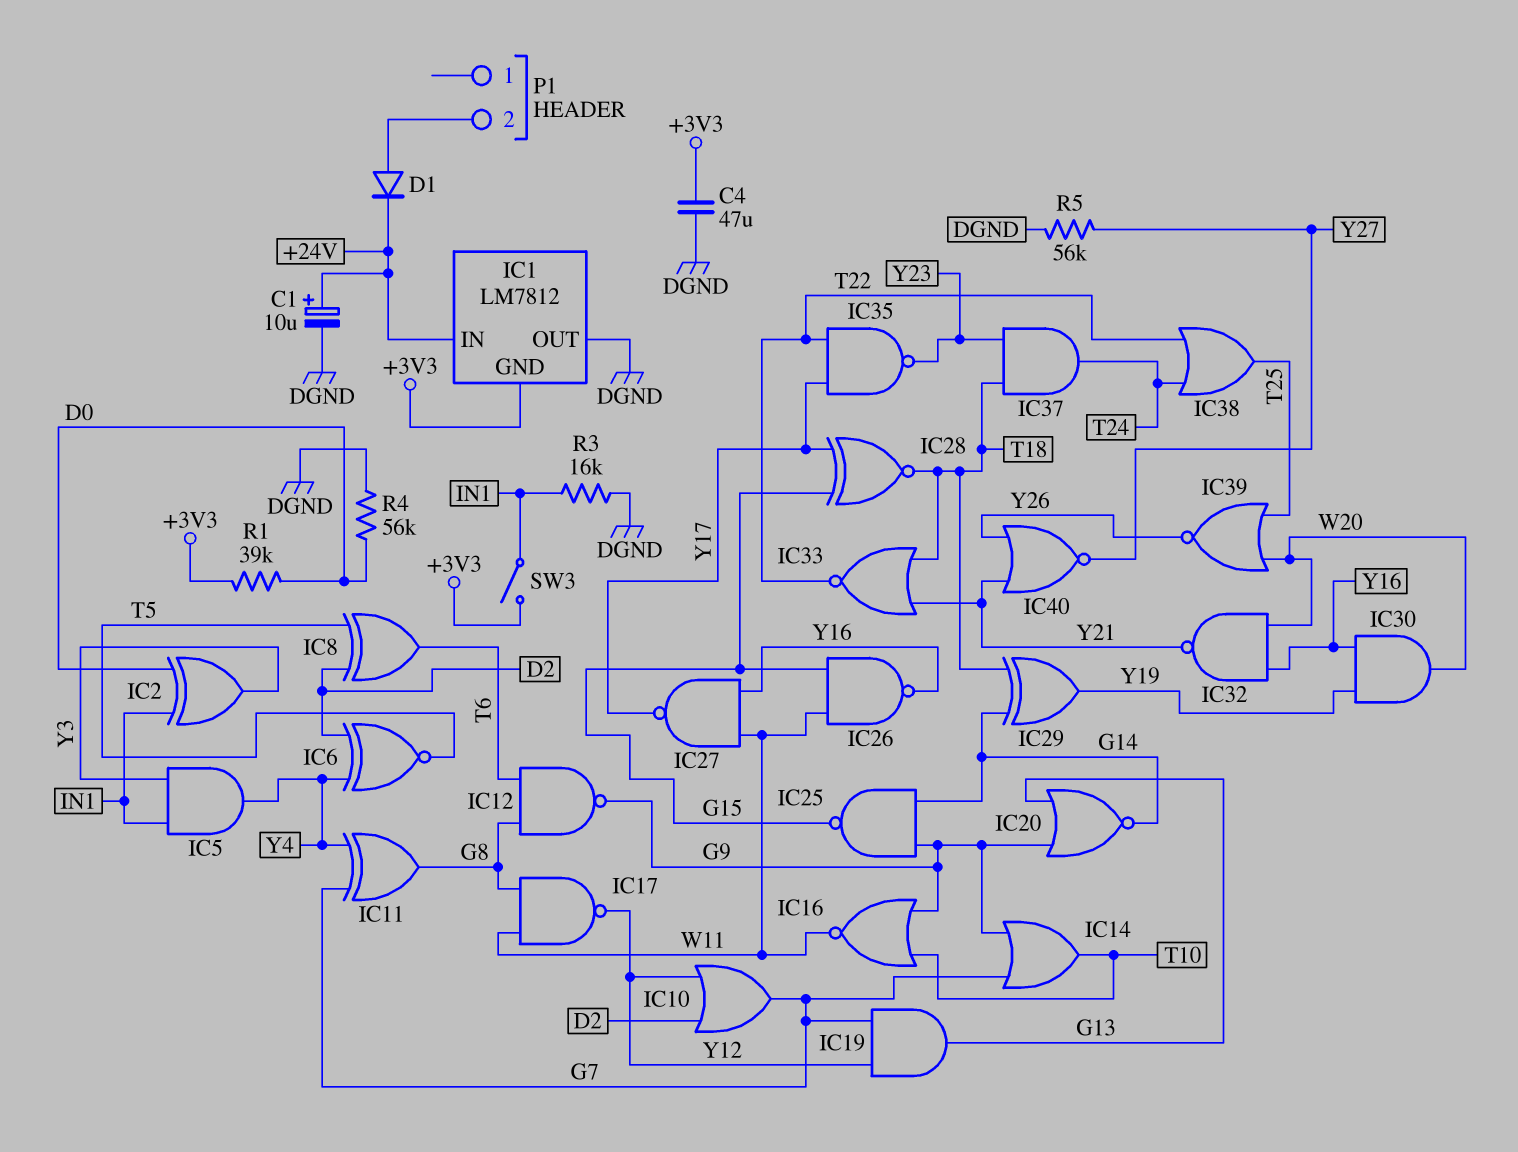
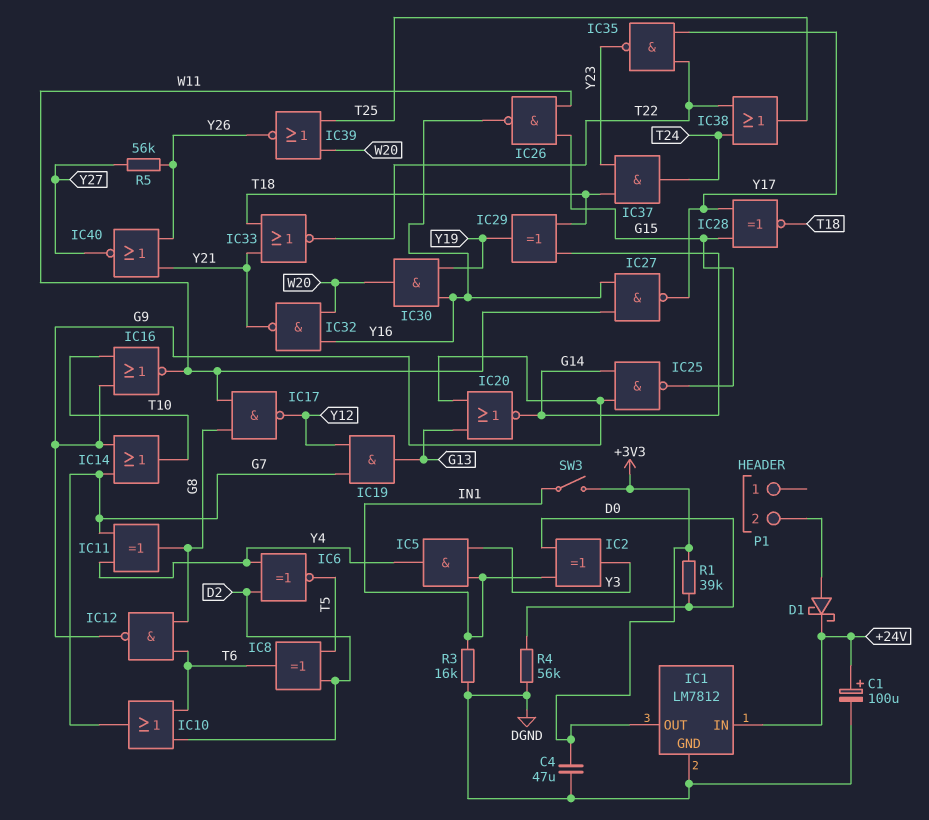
C1: 10uF (plus +24V, minus DGND) -> 100uF (plus +24V, minus DGND)
D1: diode (A P1/2, K +24V) -> schottky (A P1/2, K +24V)
IC1 pin GND: +3V3 -> DGND
IC1 pin OUT: DGND -> +3V3
IC10: OR (in D2, in Y12, out G7) -> OR (in D2, in T6, out G7)
R5: 56k (DGND, Y27) -> 56k (Y26, Y27)

